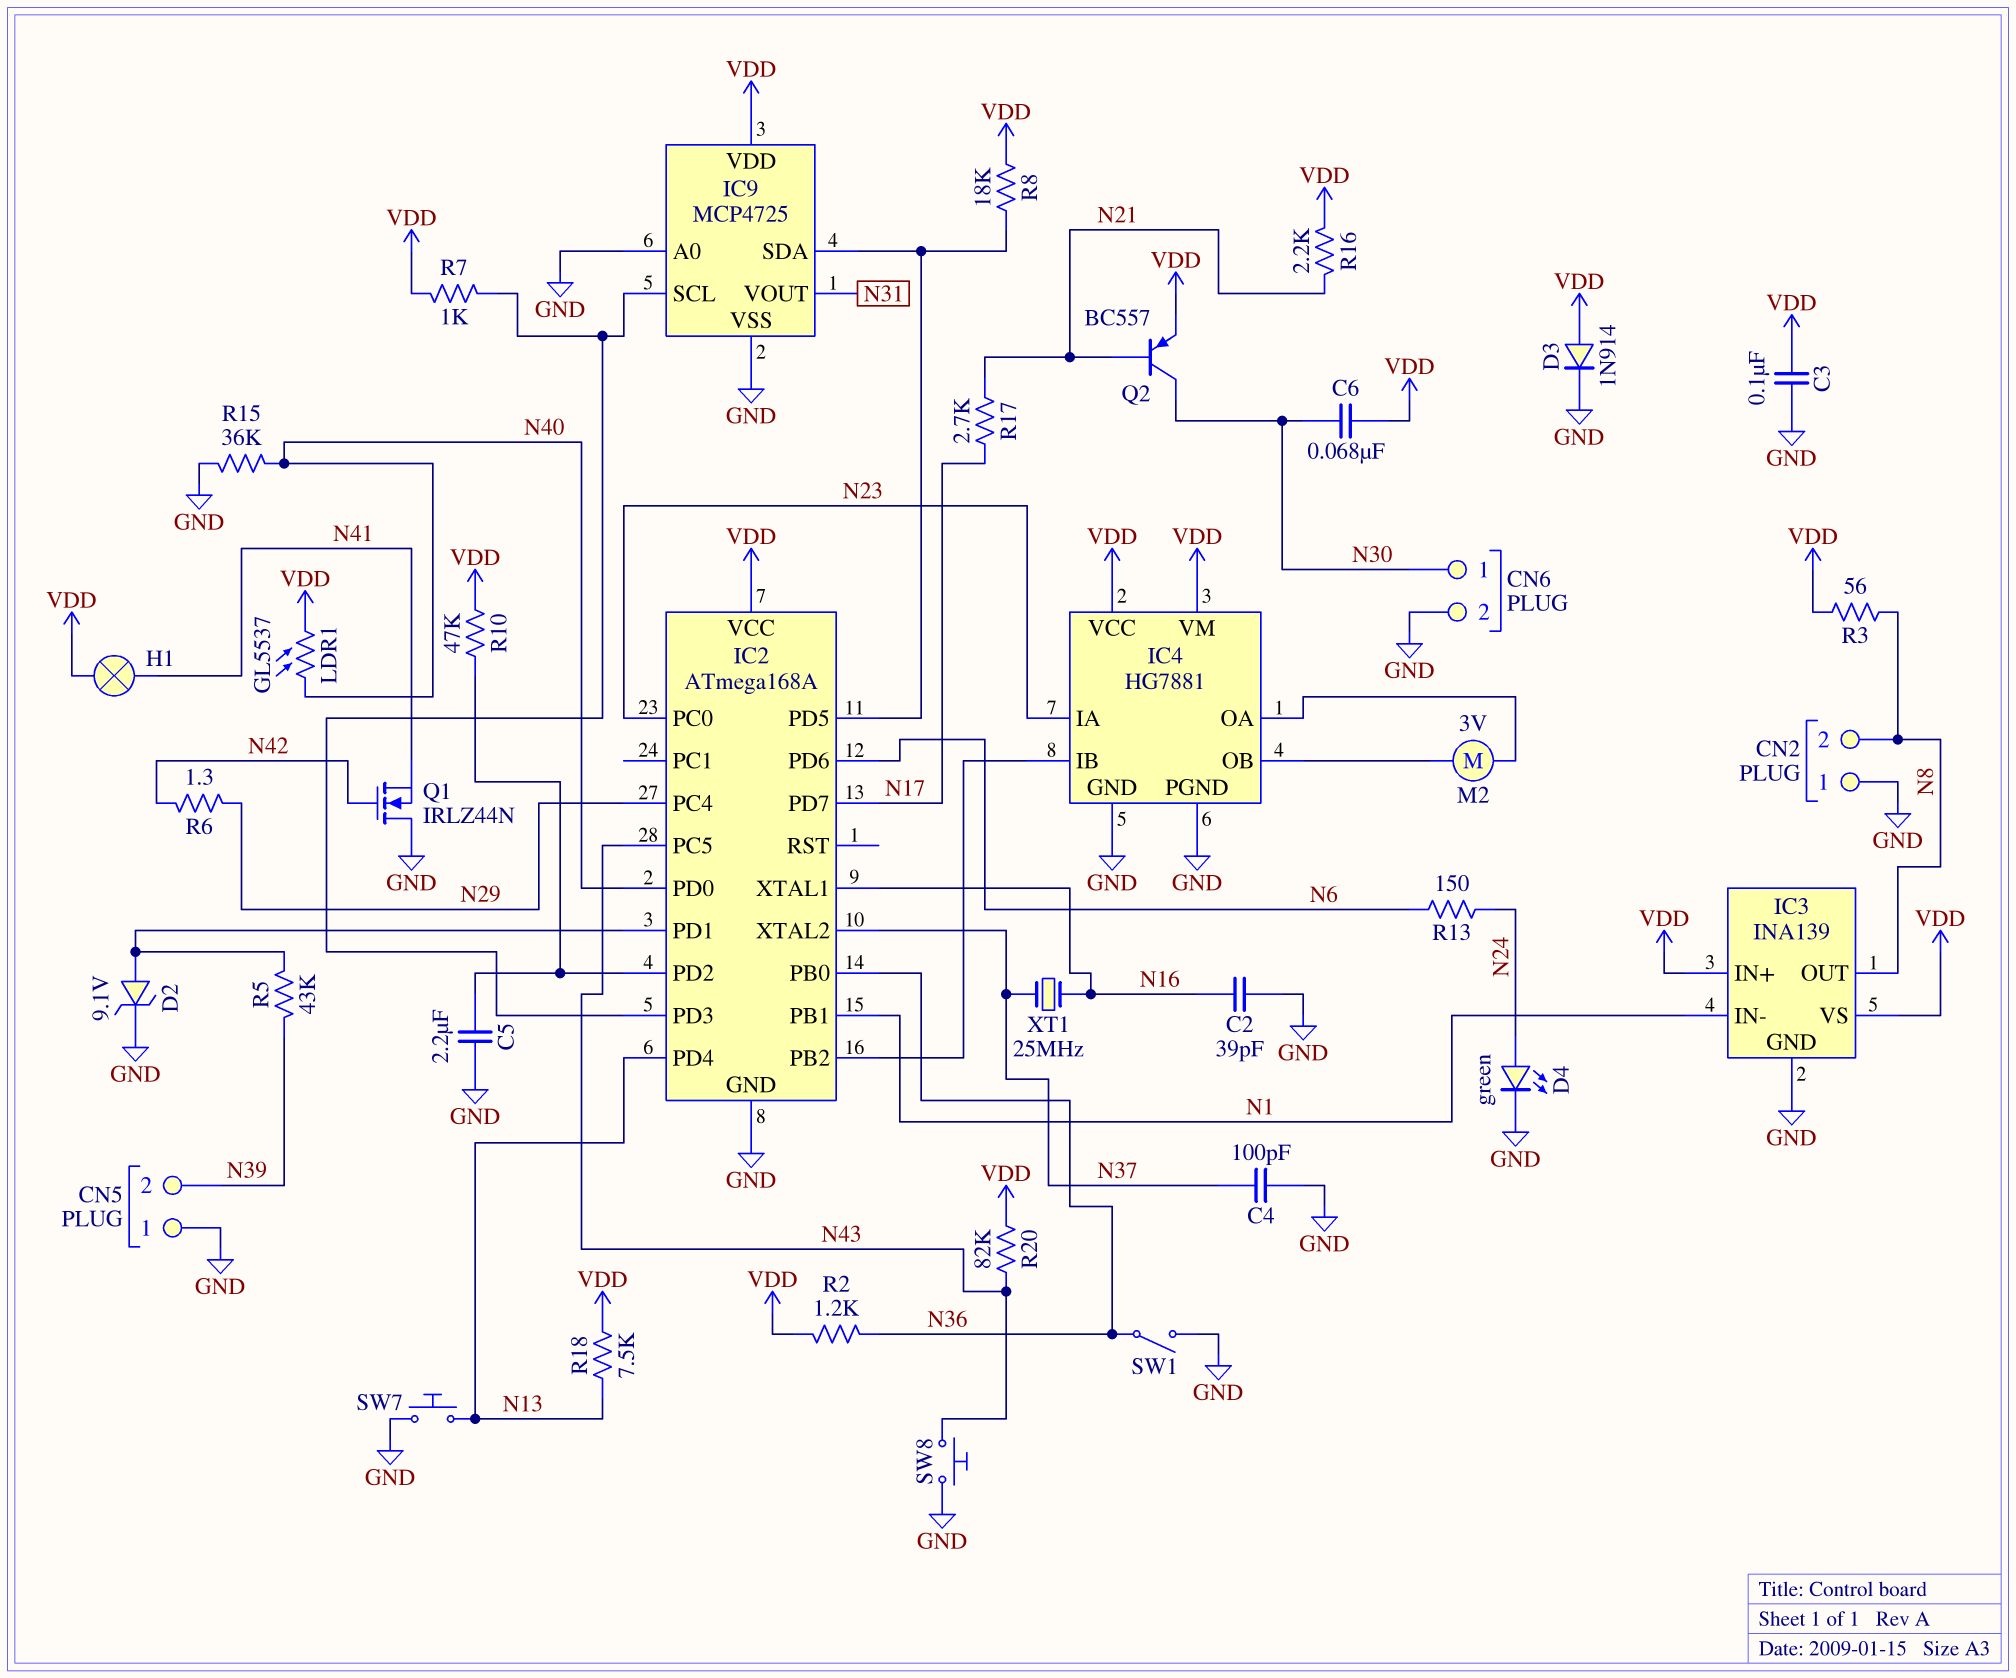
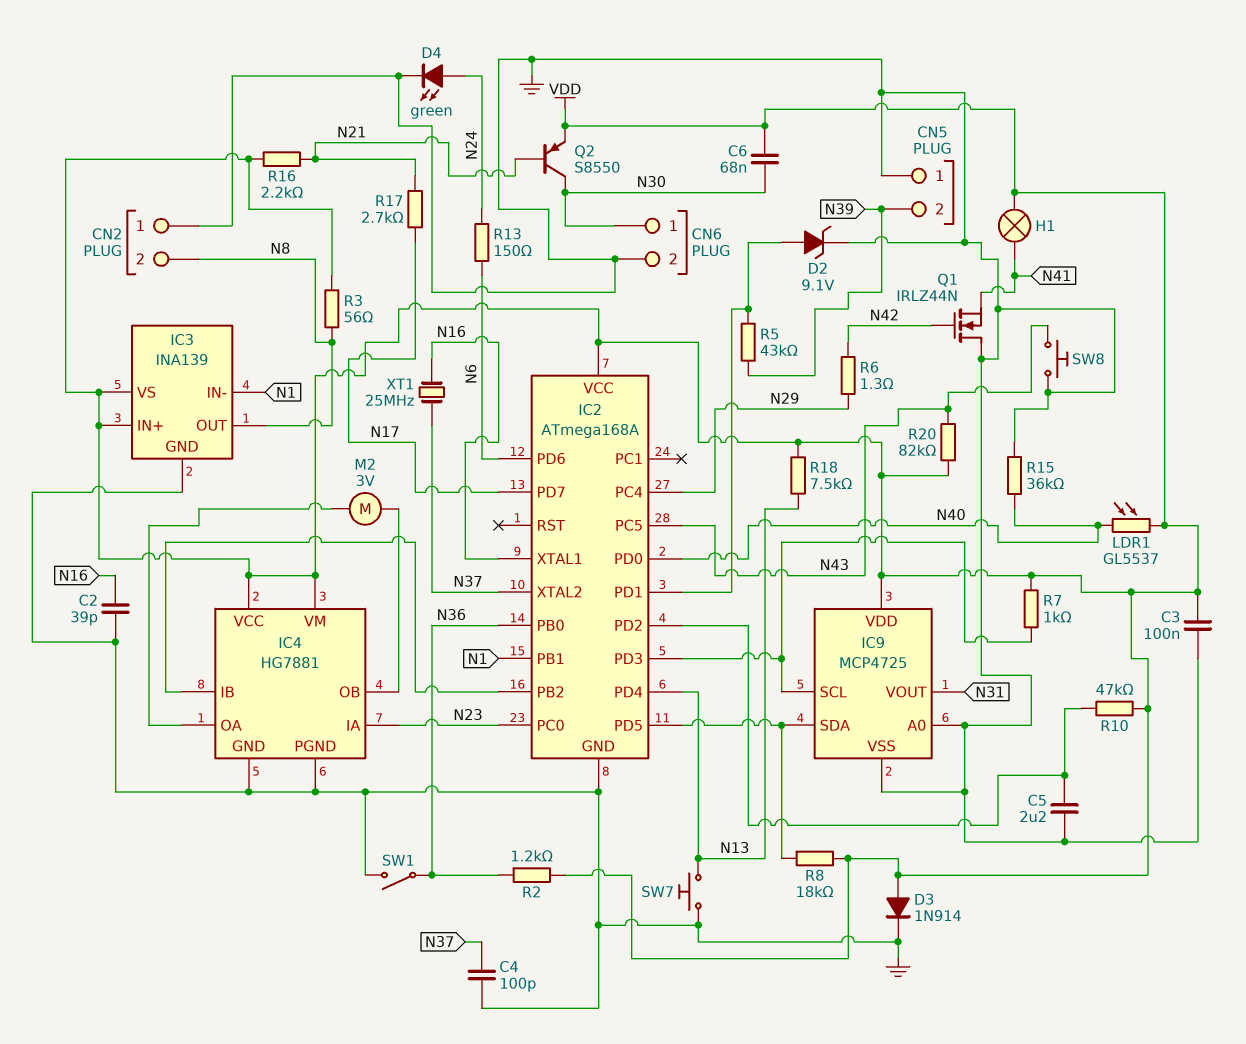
Q2: PNP BC557 (B N21, C N30, E VDD) -> PNP S8550 (B N21, C N30, E VDD)

